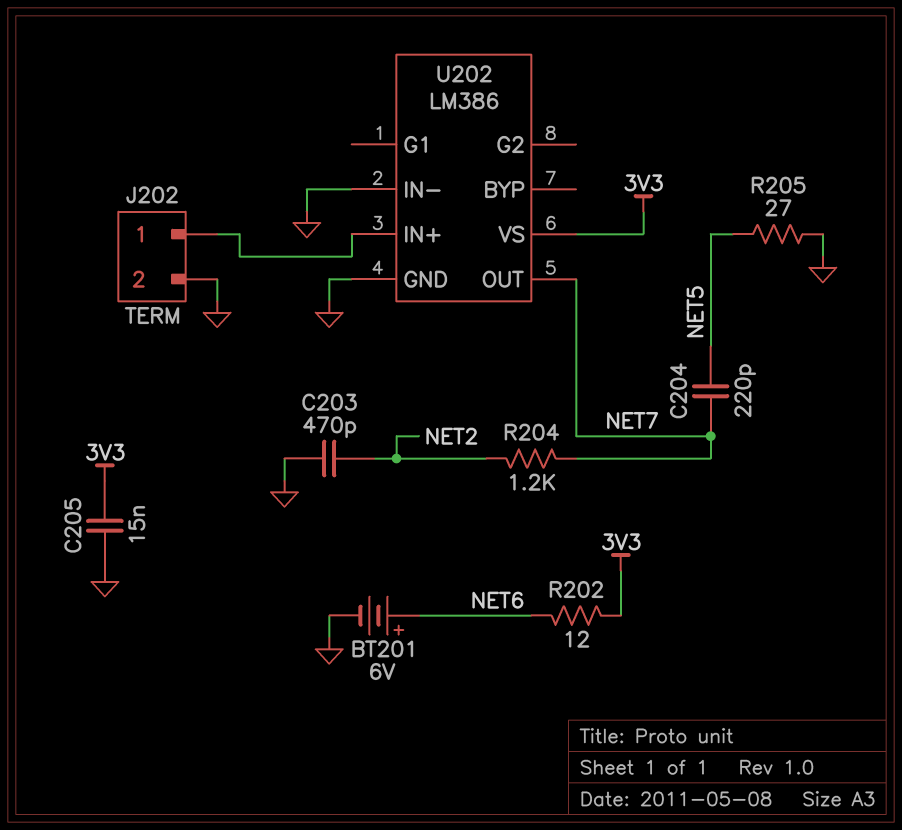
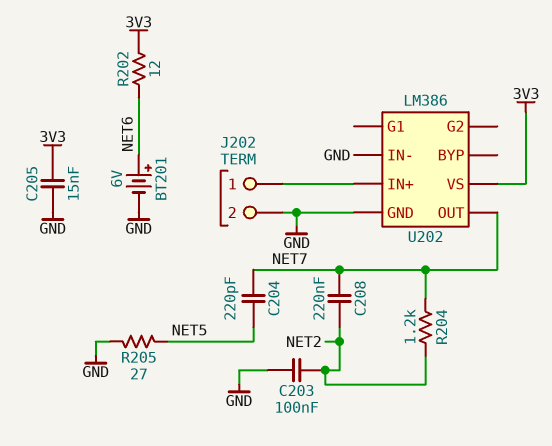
C203: 470pF (GND, NET2) -> 100nF (GND, NET2)
C208: none -> 220nF (NET2, NET7)

